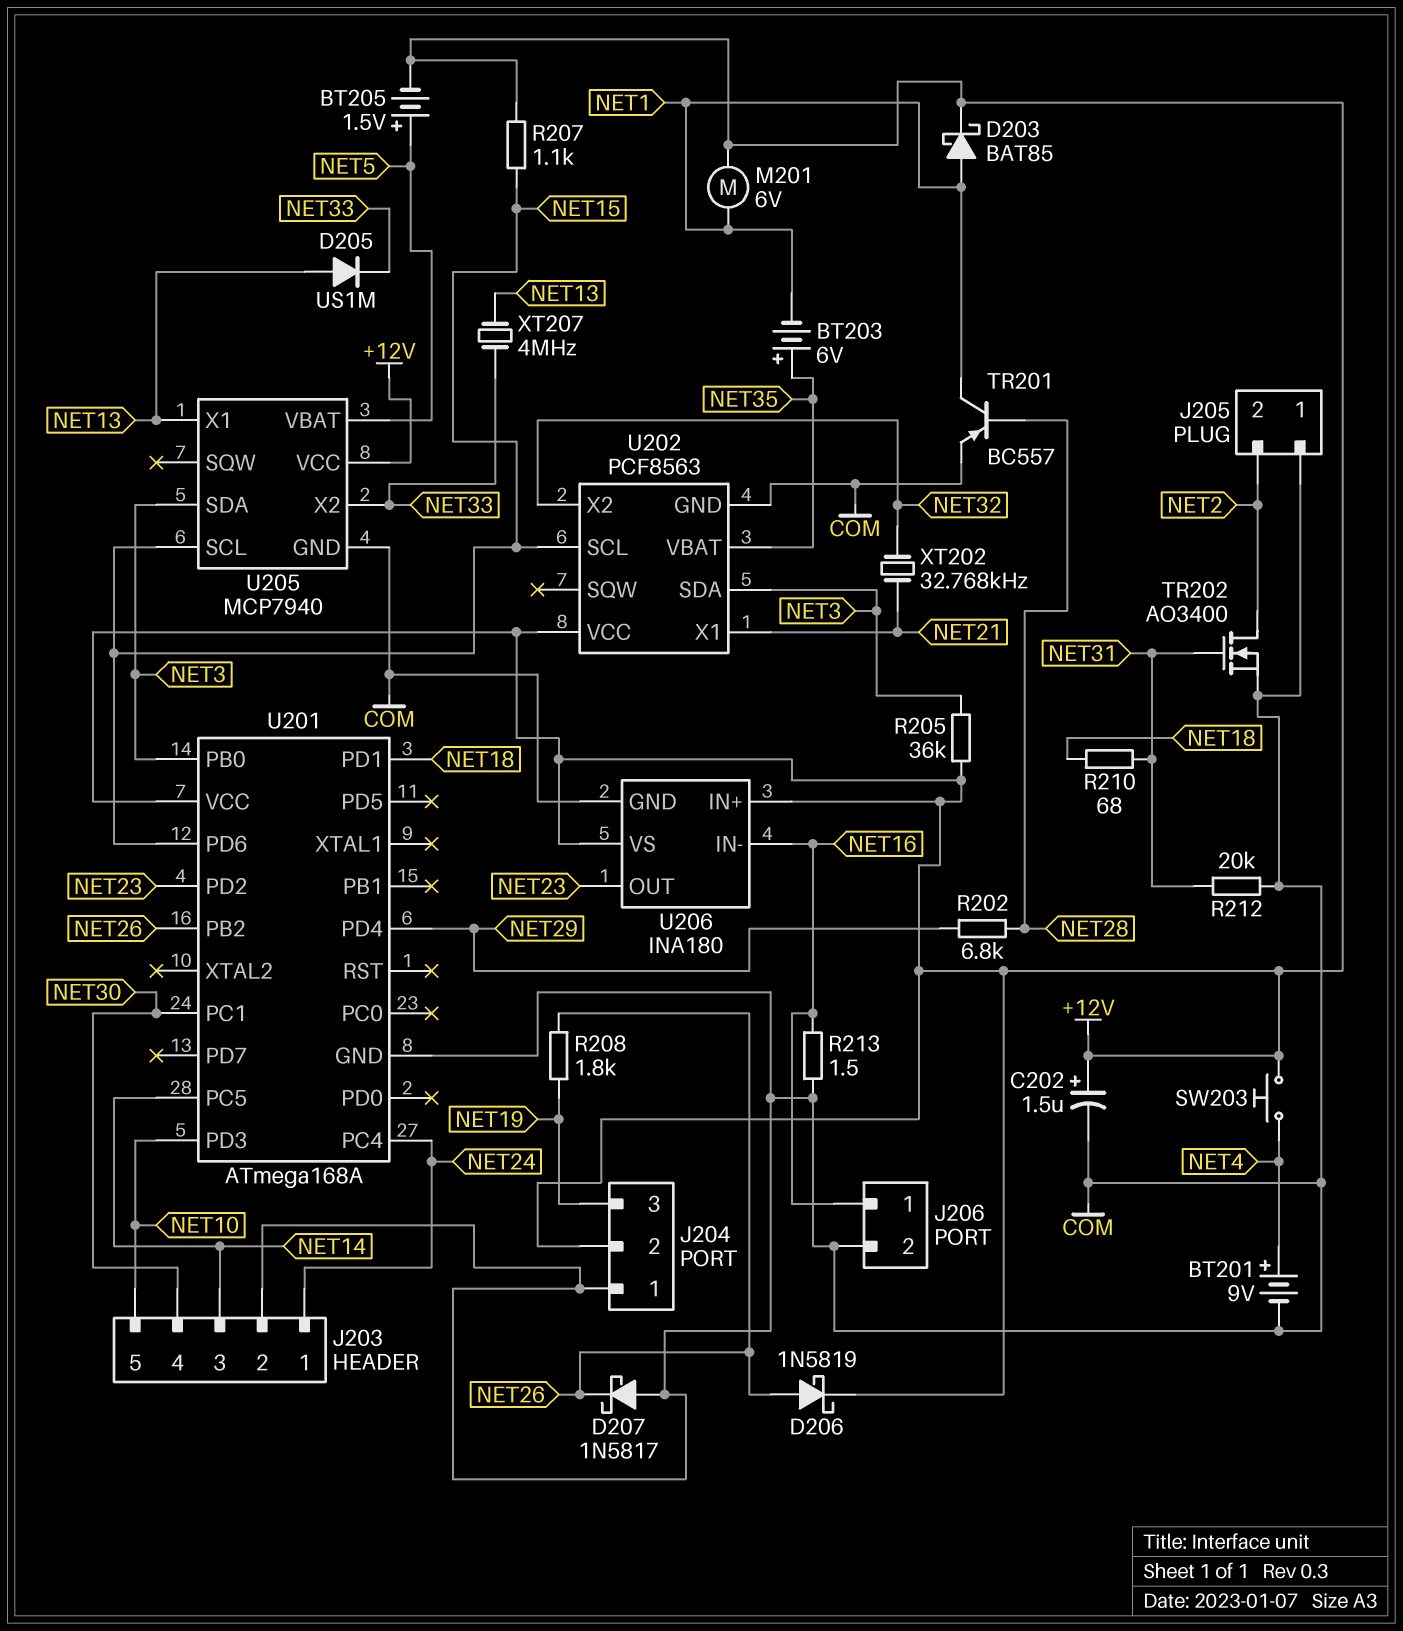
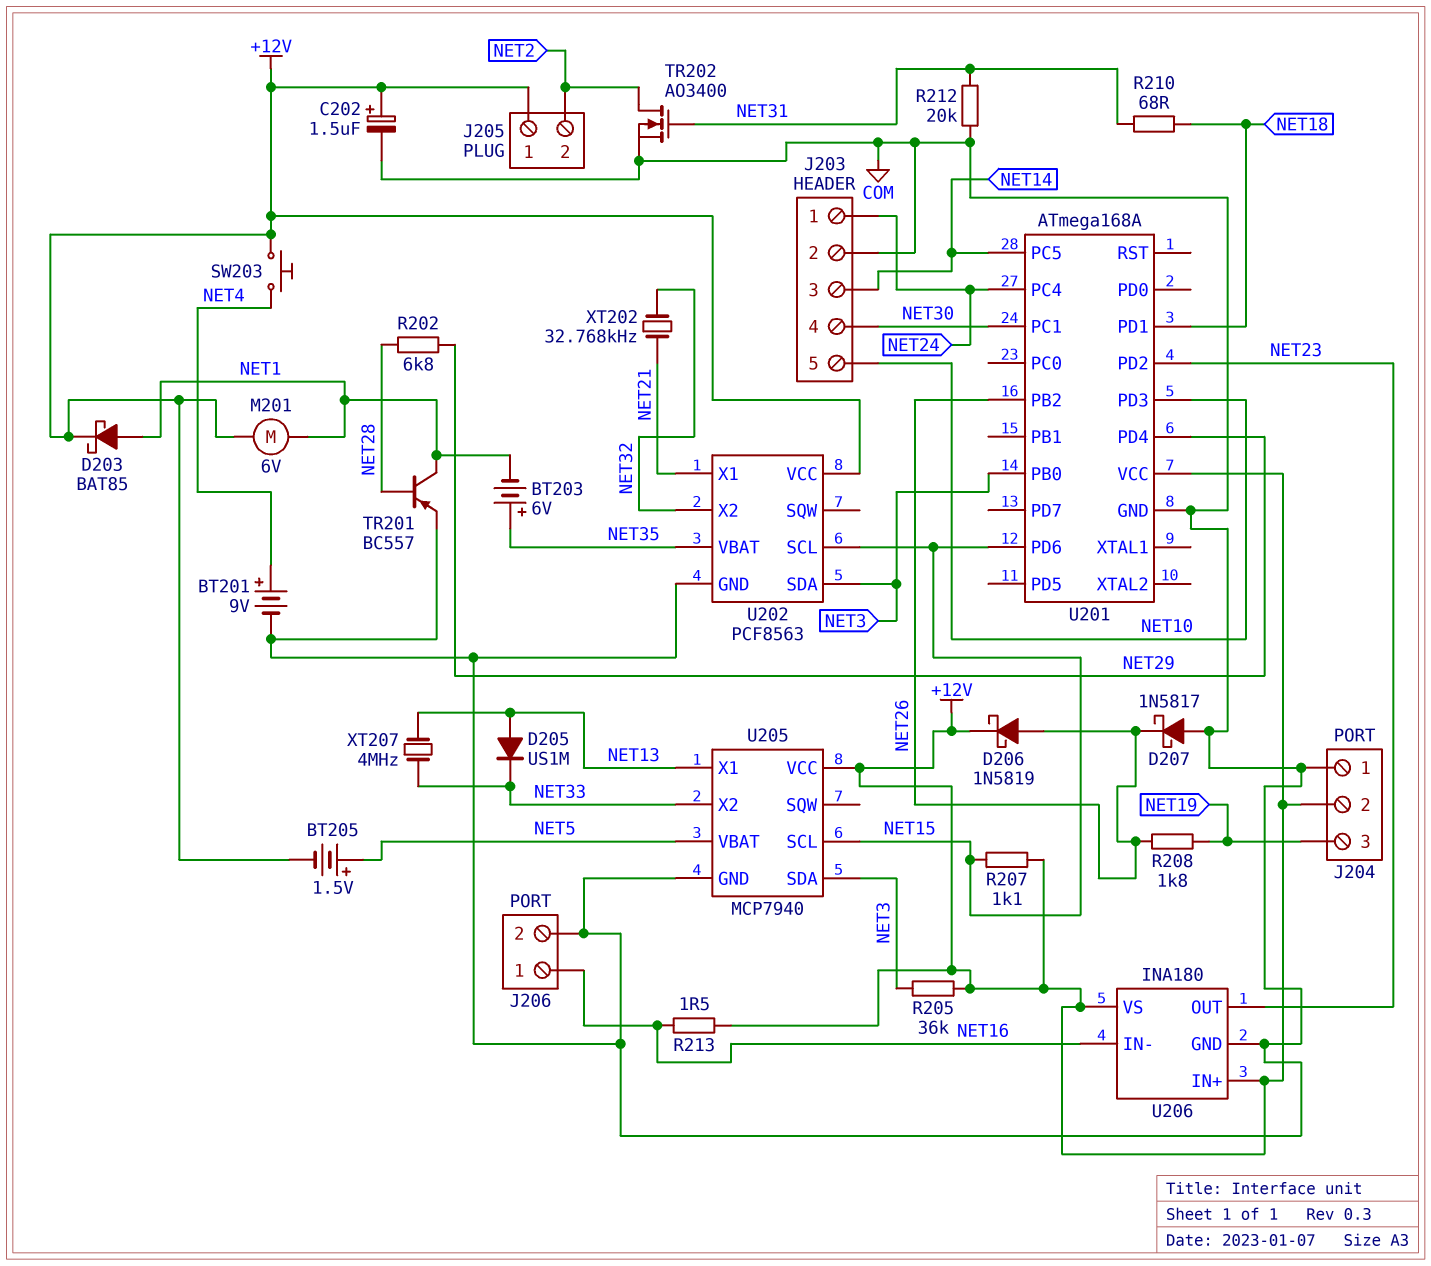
J205 pin 1: COM -> +12V
R213: 1.5 (COM, NET16) -> 1.5 (+12V, NET16)

